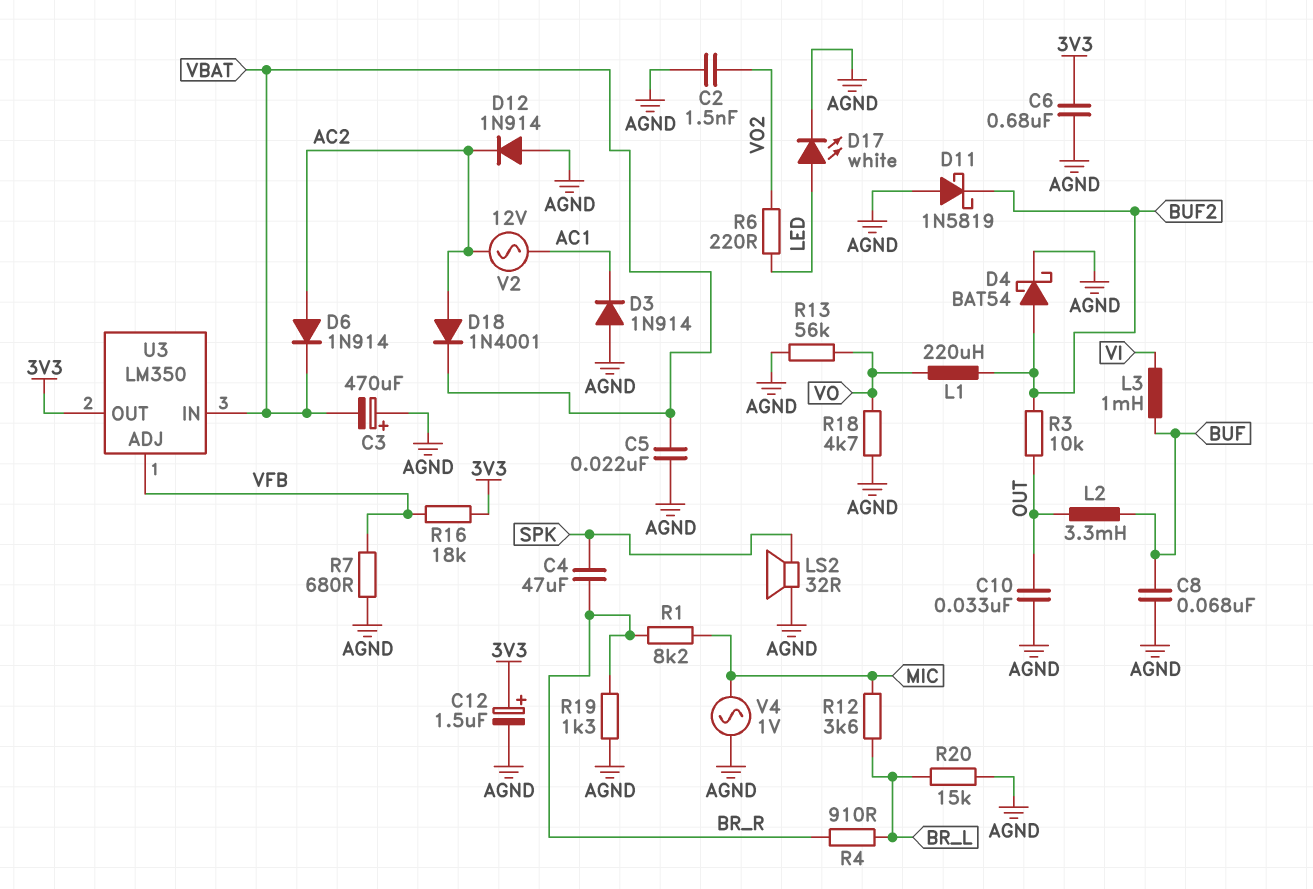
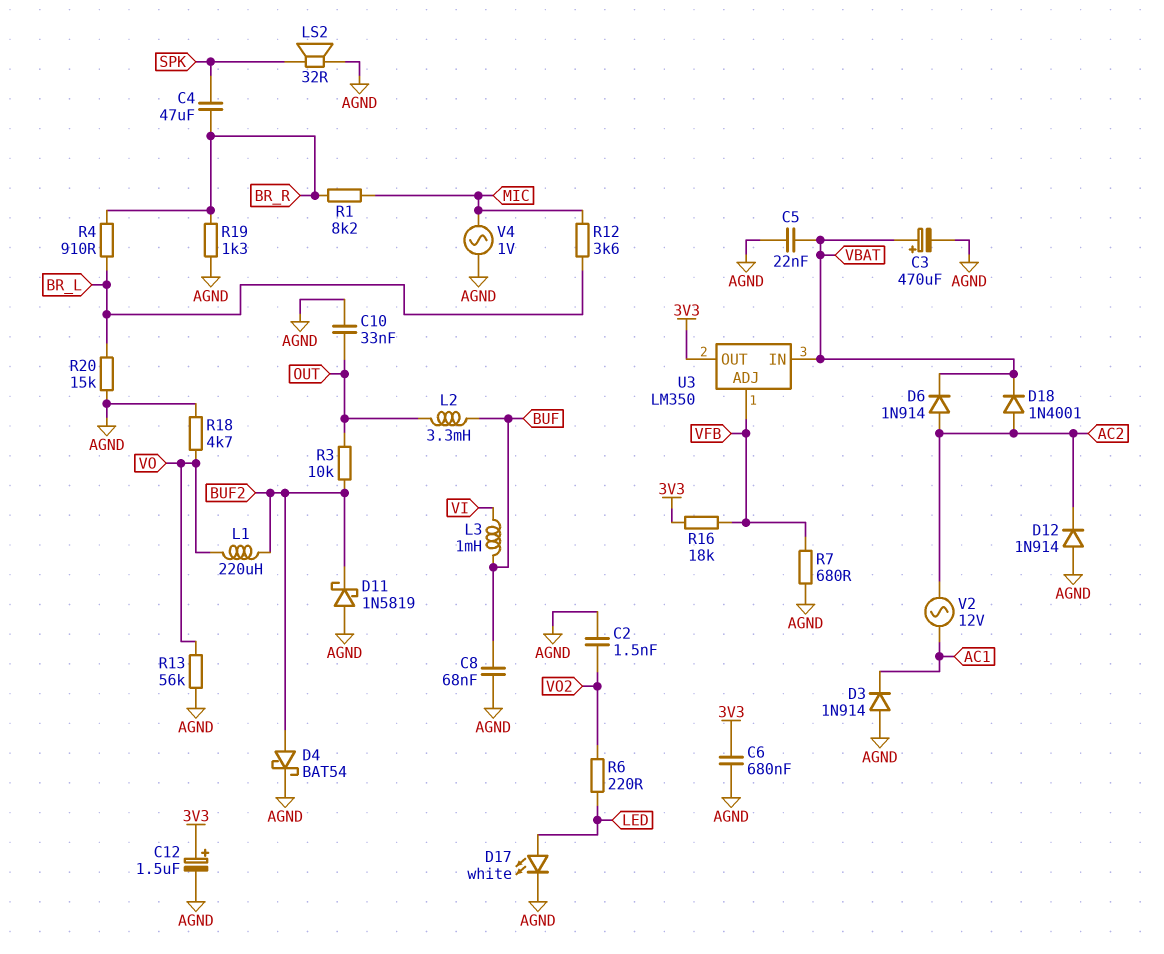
C3: 470uF (plus AGND, minus VBAT) -> 470uF (plus VBAT, minus AGND)

